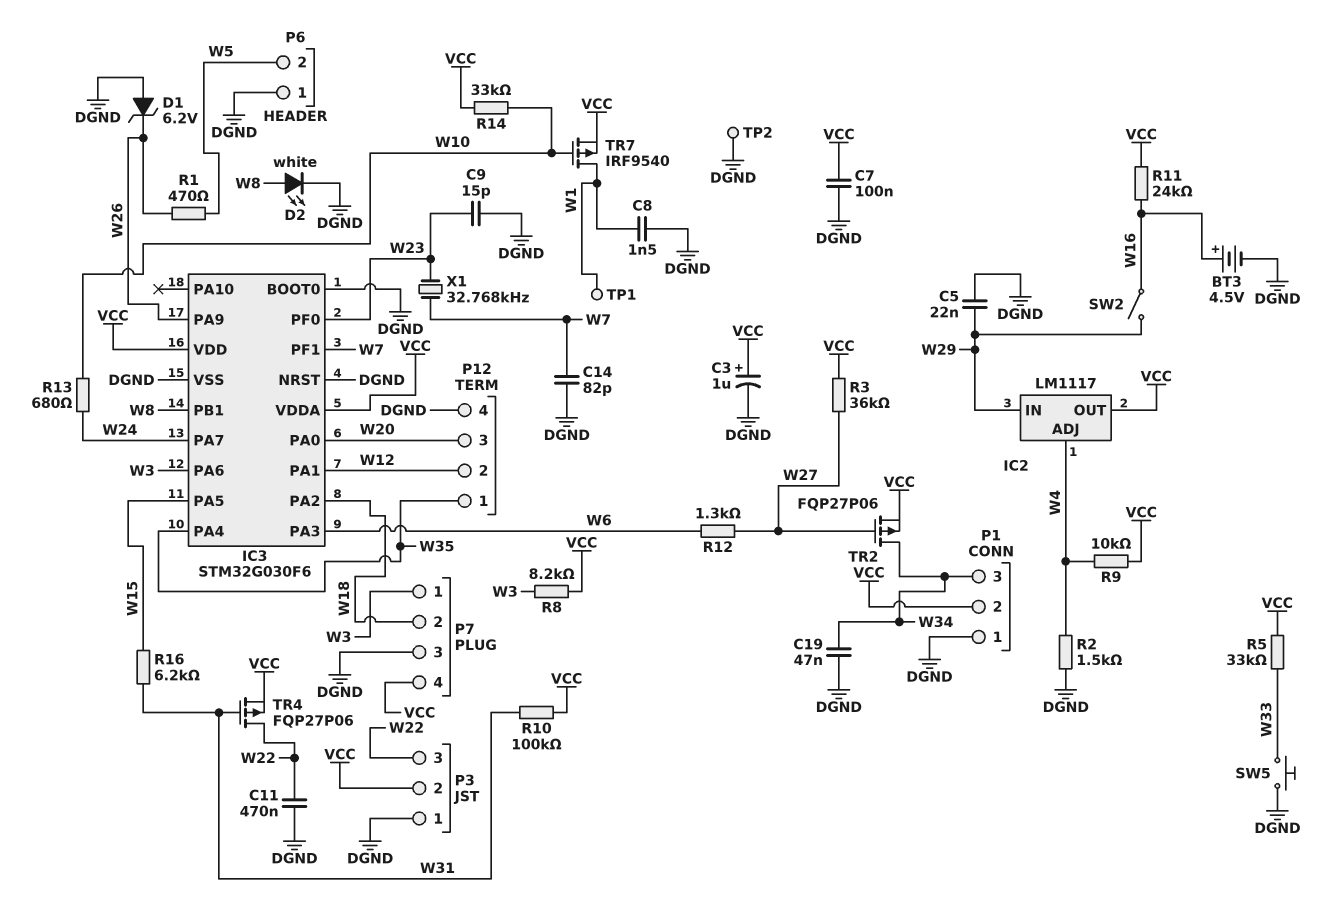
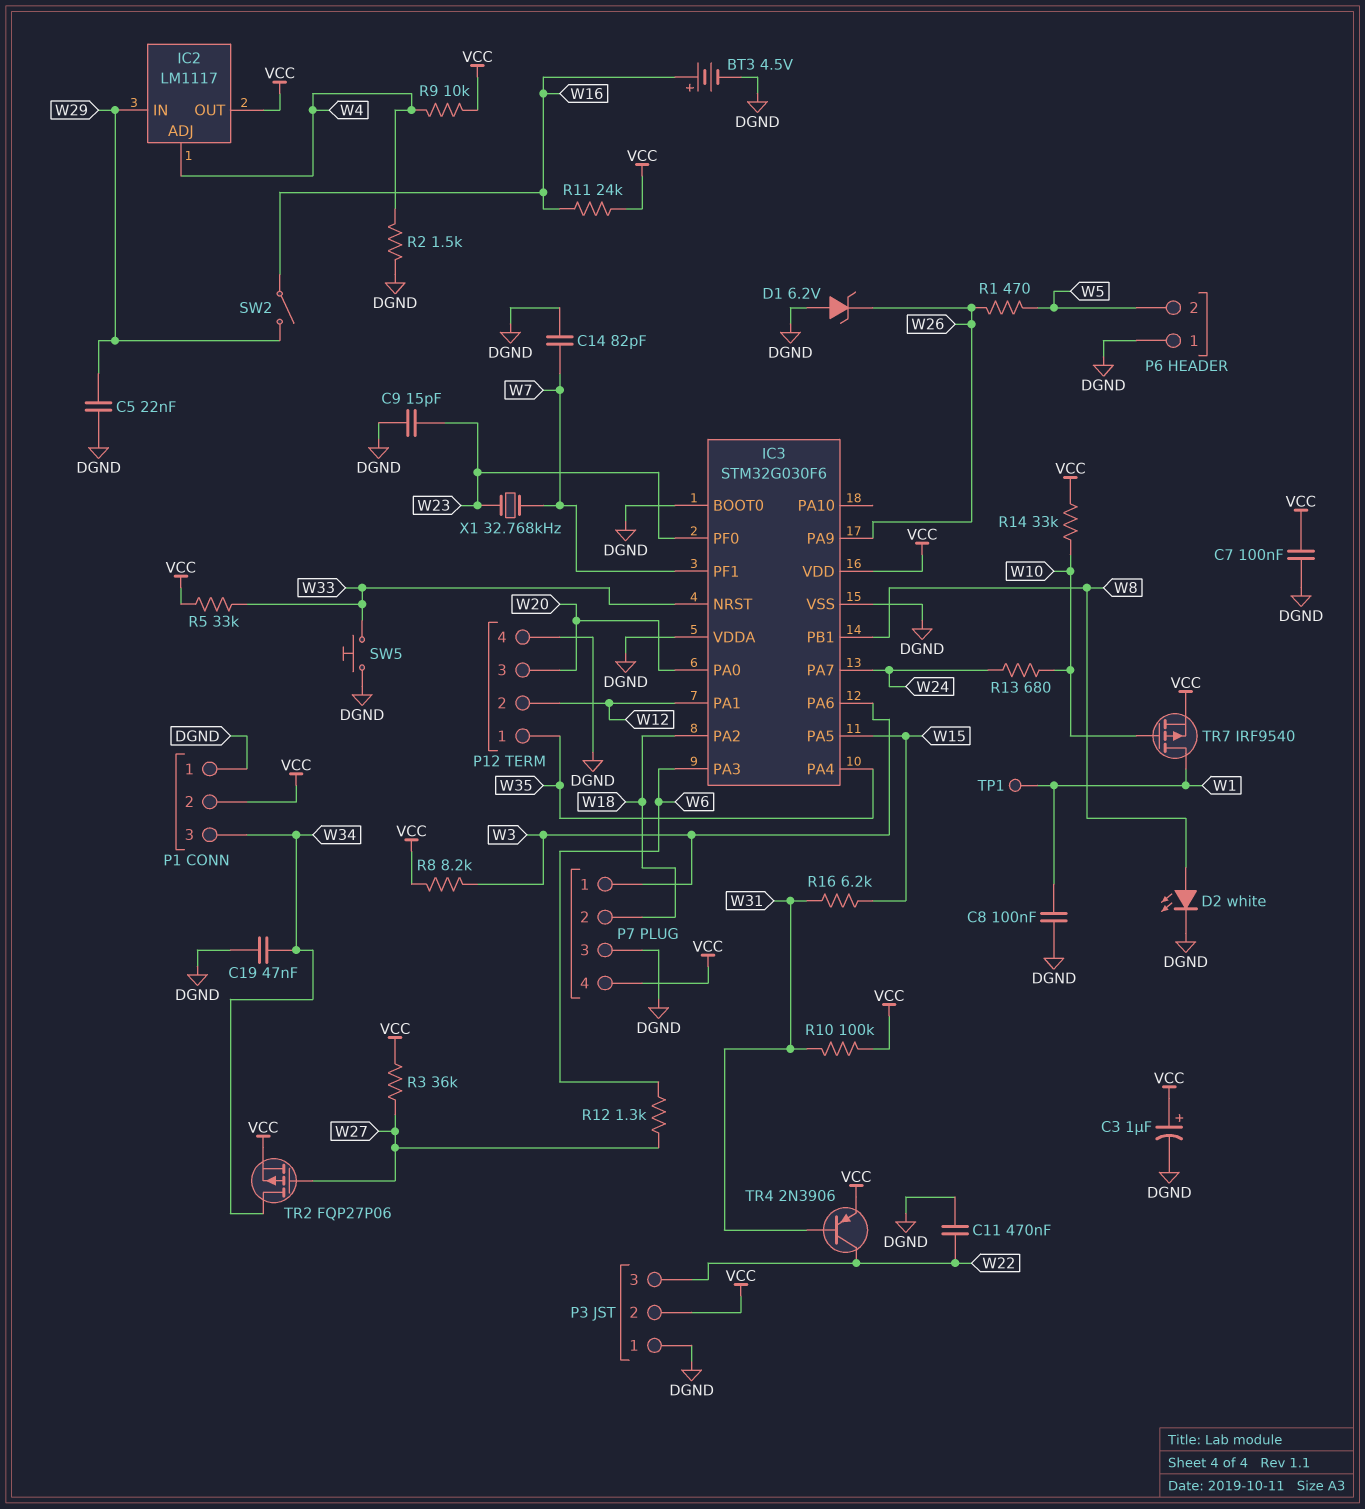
C8: 1.5nF (DGND, W1) -> 100nF (DGND, W1)
IC3 pin NRST: DGND -> W33
IC3 pin VDDA: VCC -> DGND
TP2: test point (DGND) -> none
TR4: PMOS FQP27P06 (G W31, D W22, S VCC) -> PNP 2N3906 (B W31, C W22, E VCC)

